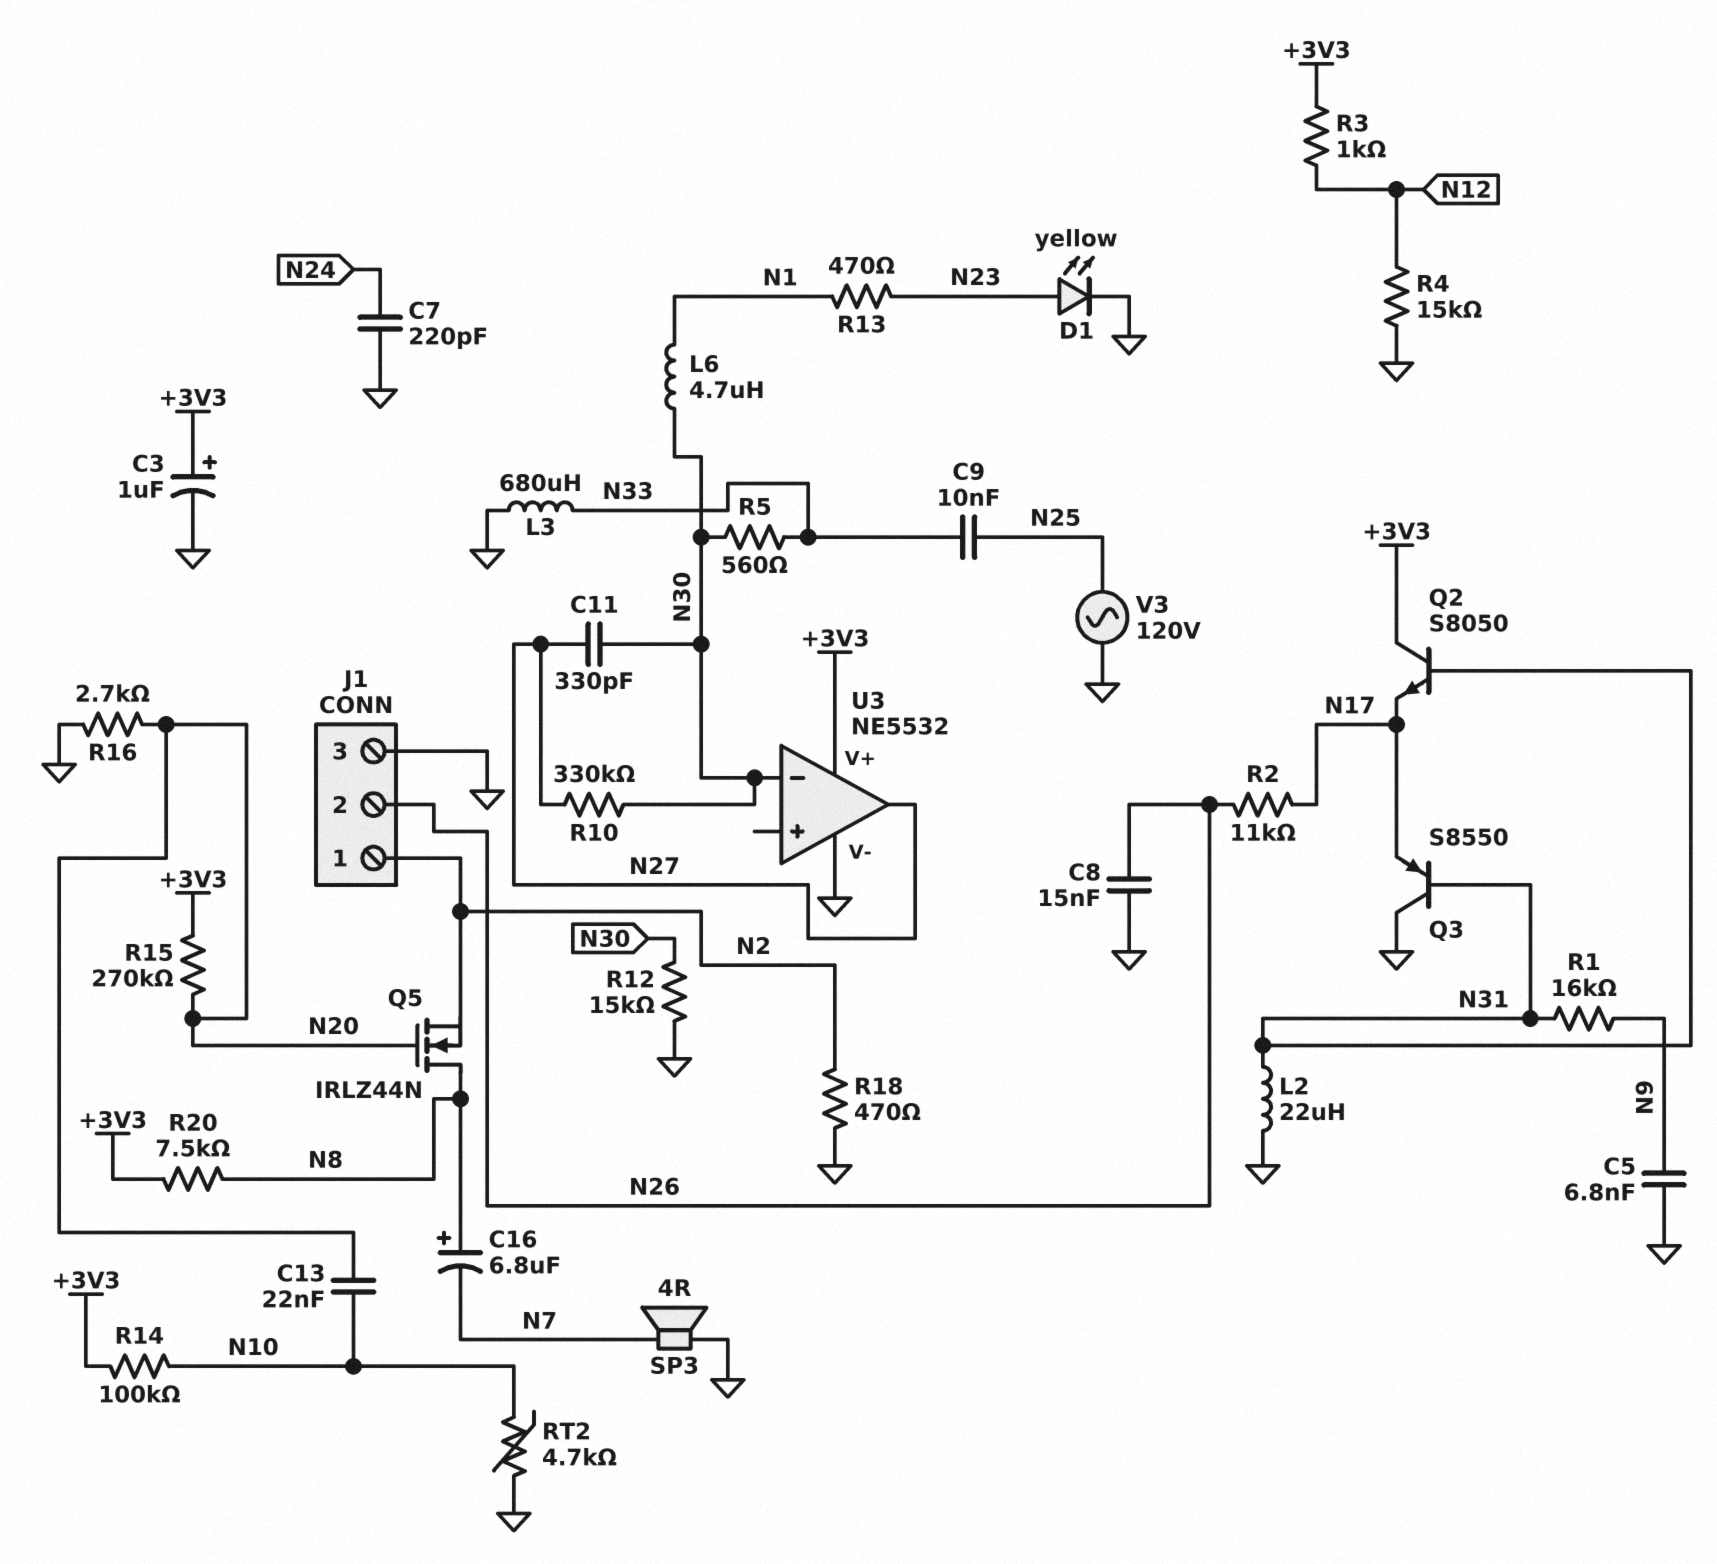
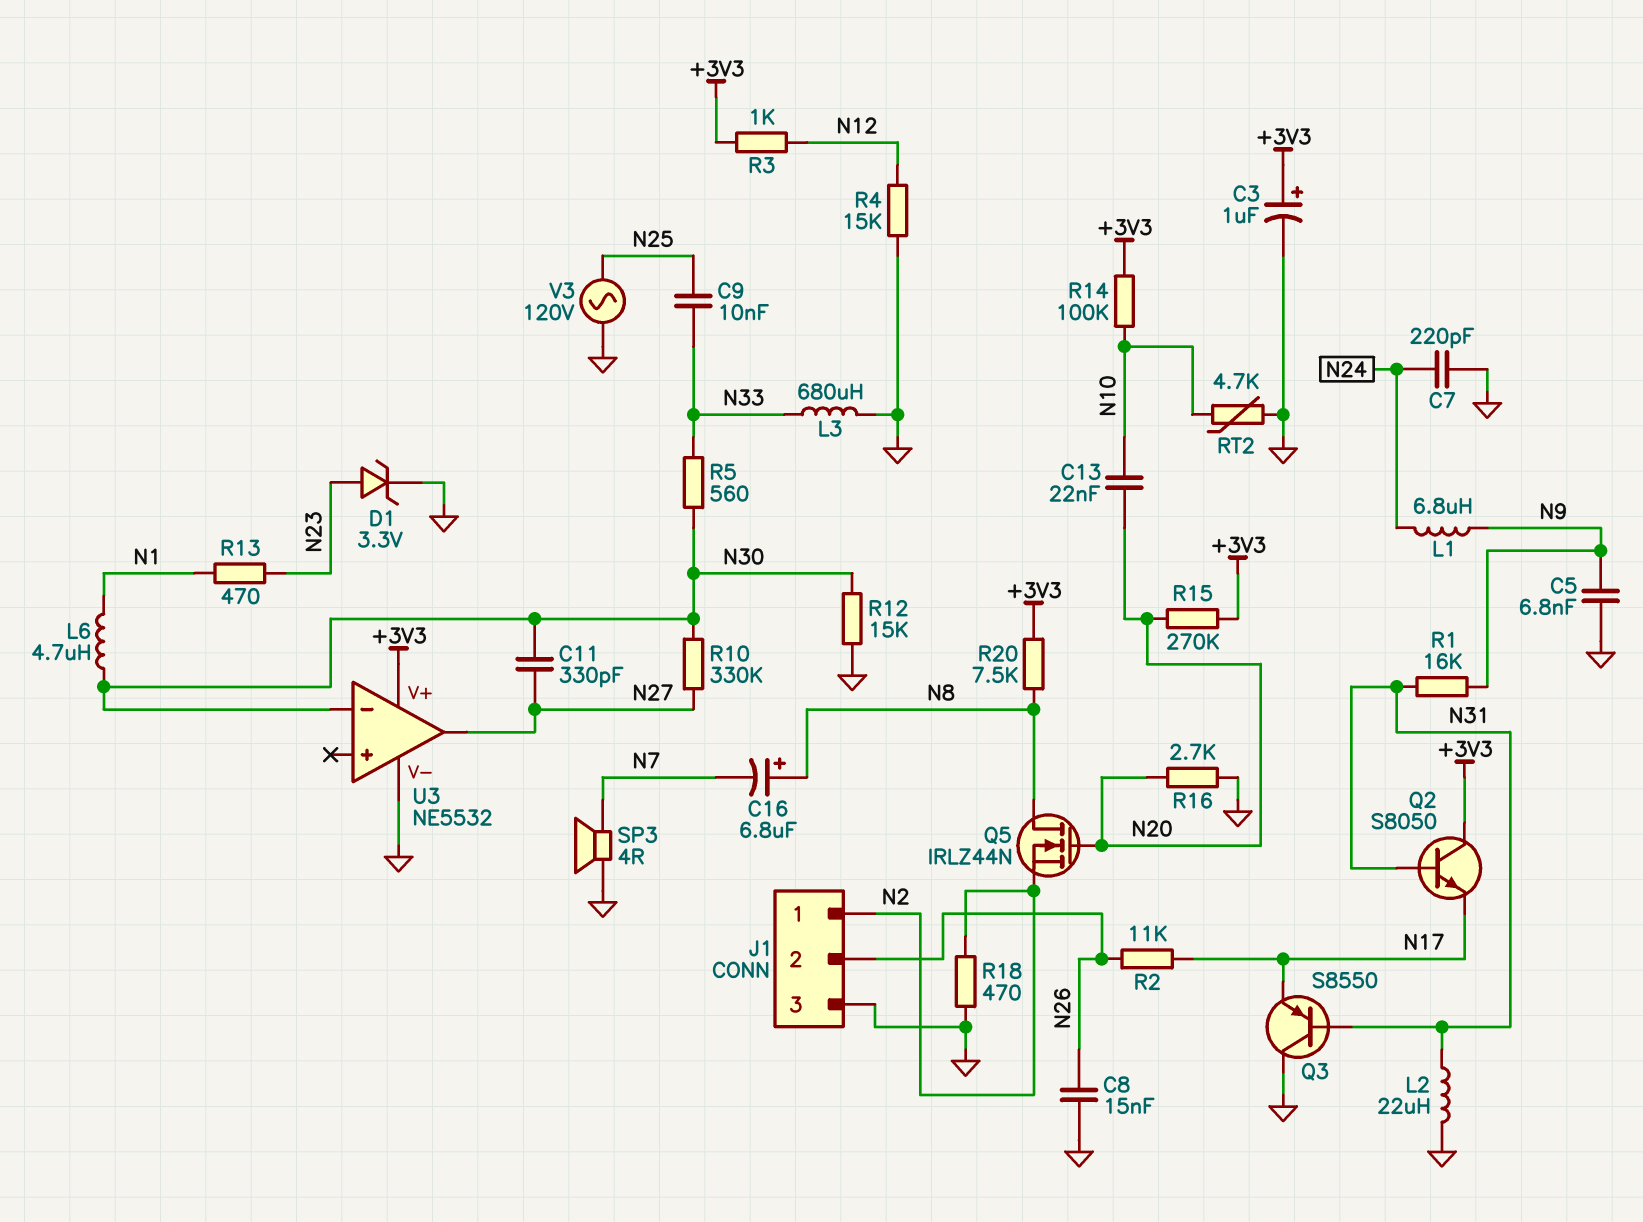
D1: LED yellow (A N23, K GND) -> zener 3.3V (A N23, K GND)
L1: none -> 6.8uH (N9, N24)

